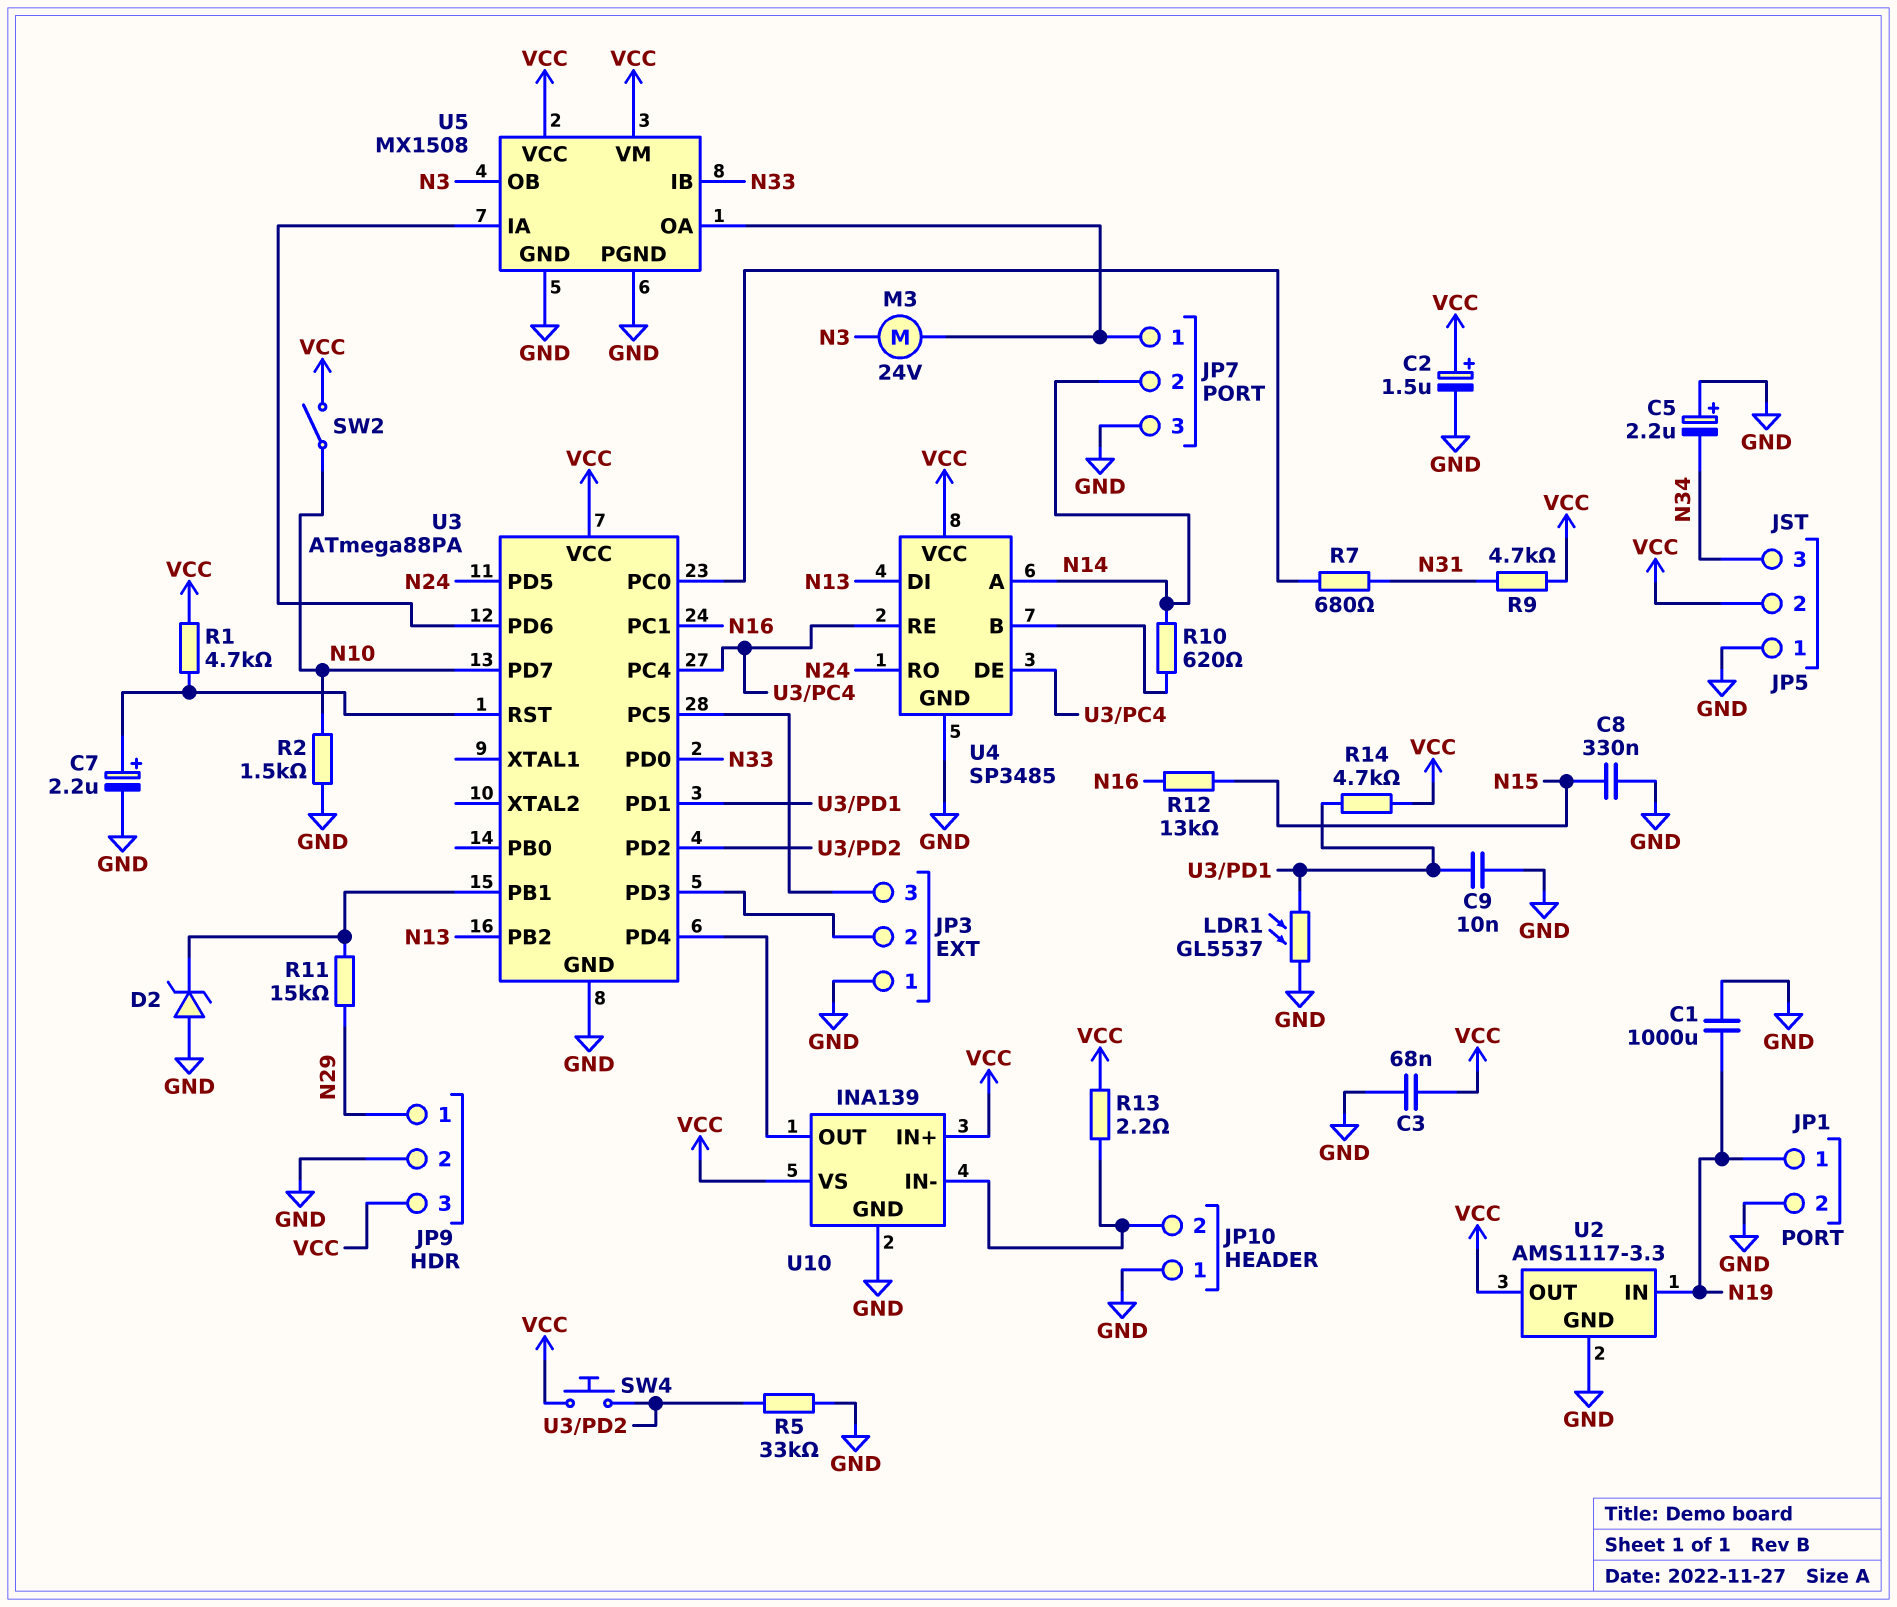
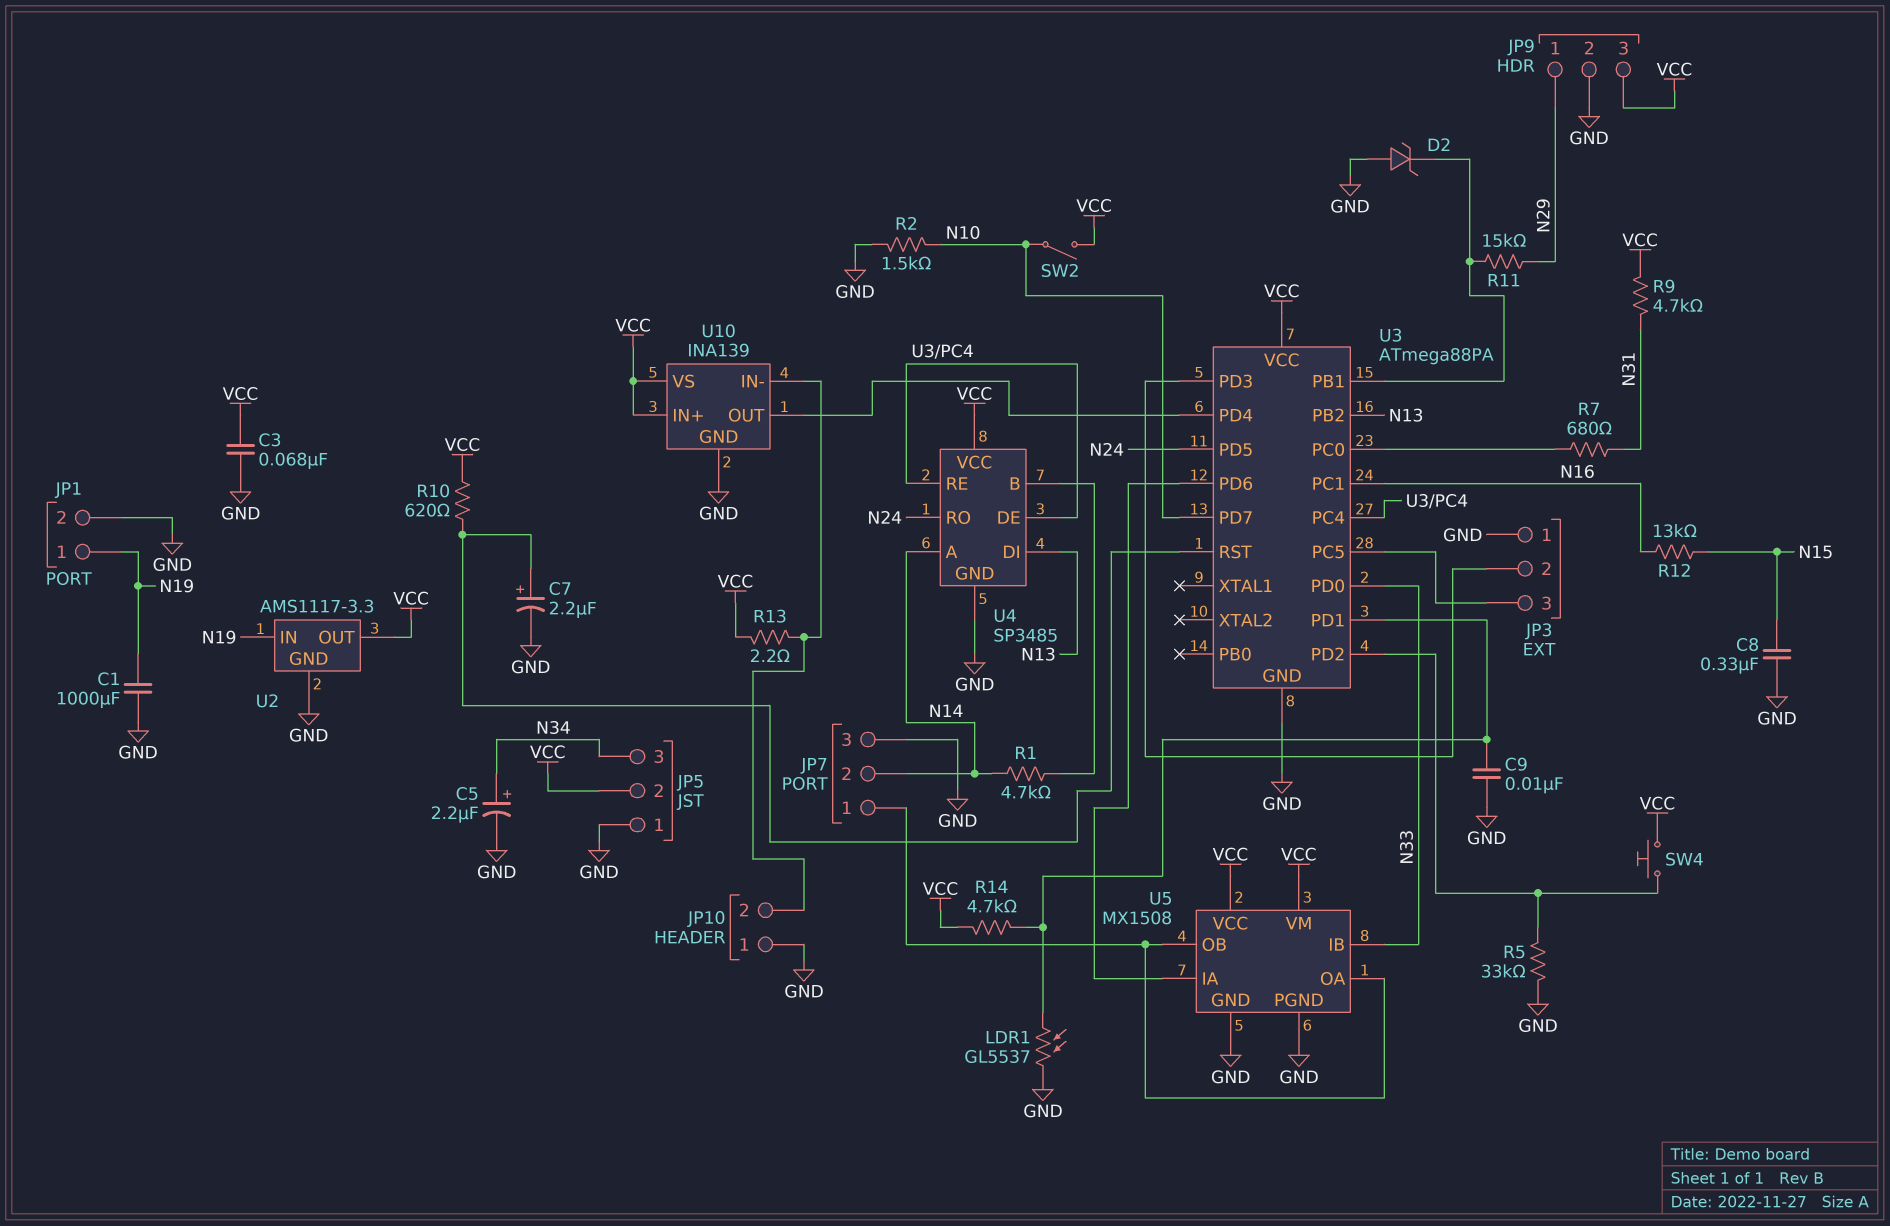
C2: 1.5uF (plus VCC, minus GND) -> none
C5: 2.2uF (plus GND, minus N34) -> 2.2uF (plus N34, minus GND)
M3: motor 24V (JP7/1, N3) -> none
R1: 4.7k (U3/RST, VCC) -> 4.7k (N14, U4/B)
R10: 620 (N14, U4/B) -> 620 (U3/RST, VCC)
U5 pin OB: N3 -> JP7/1

